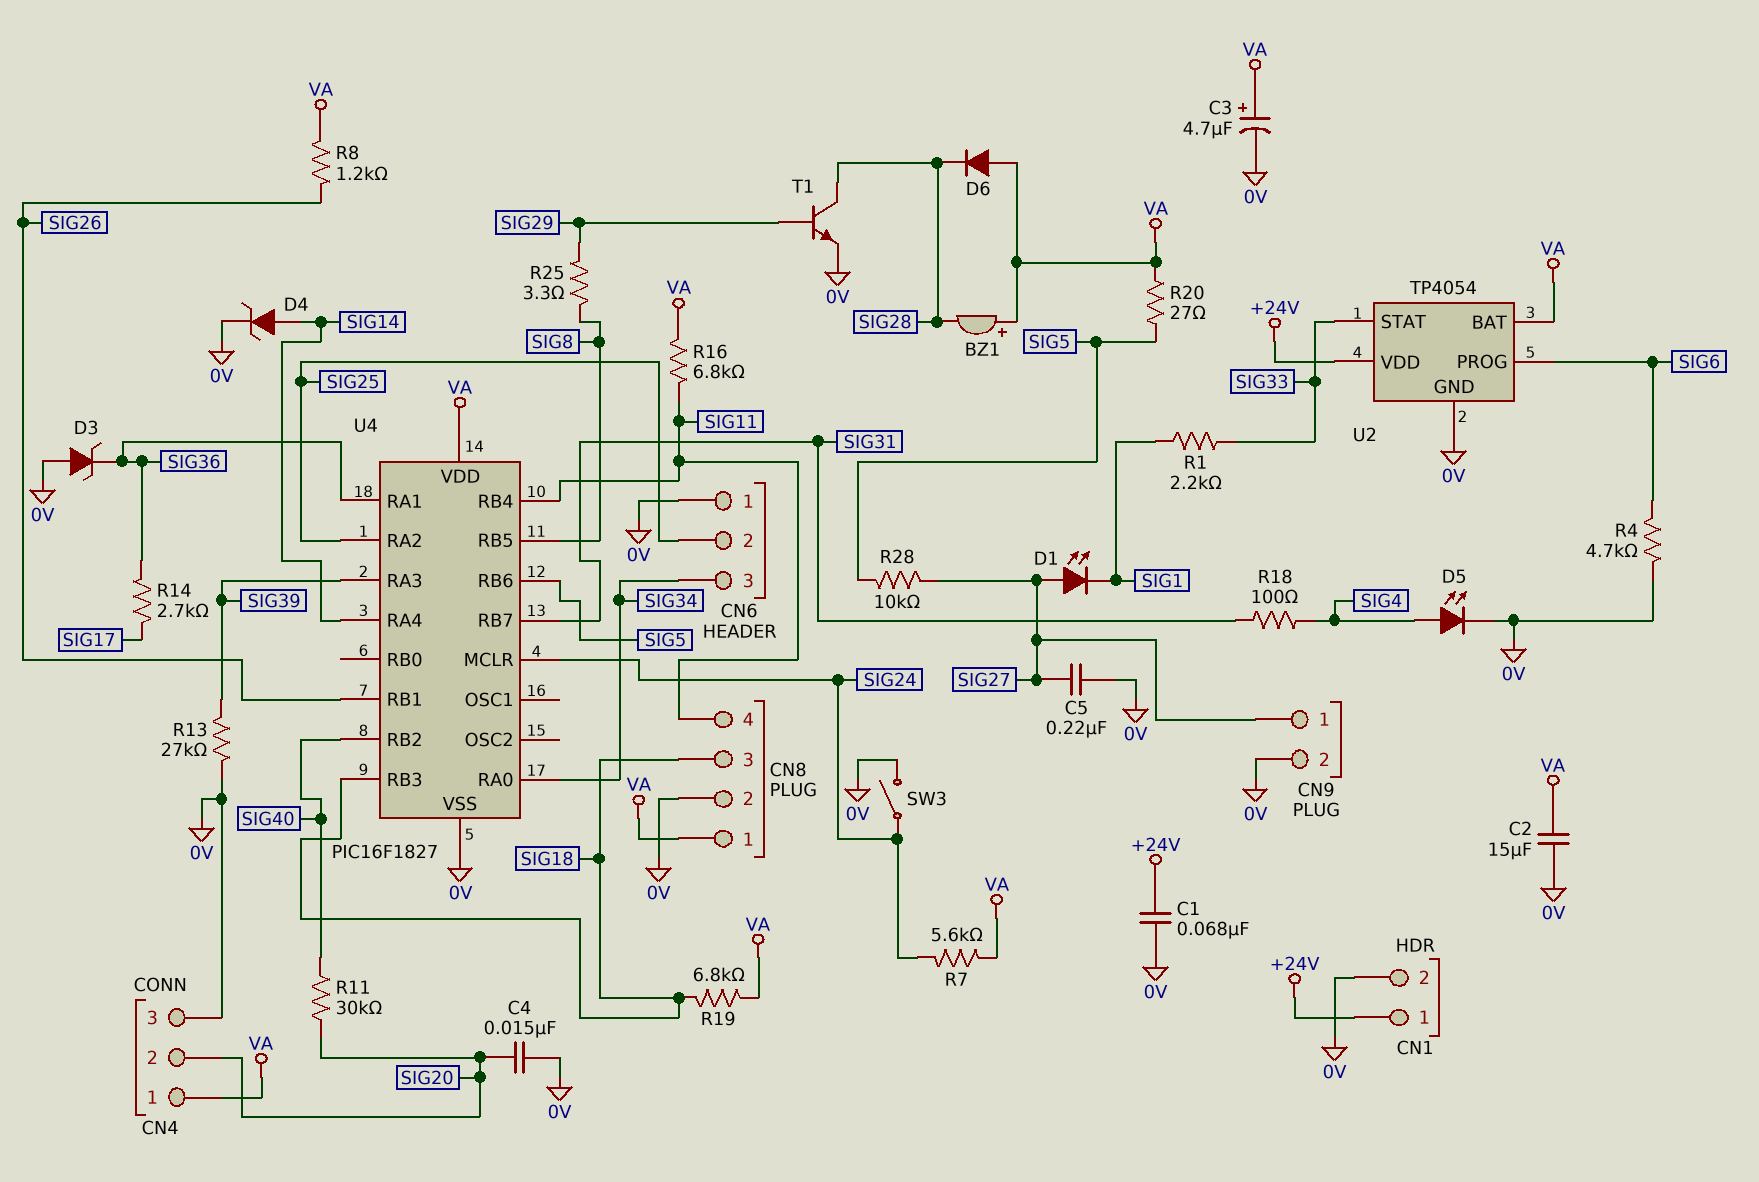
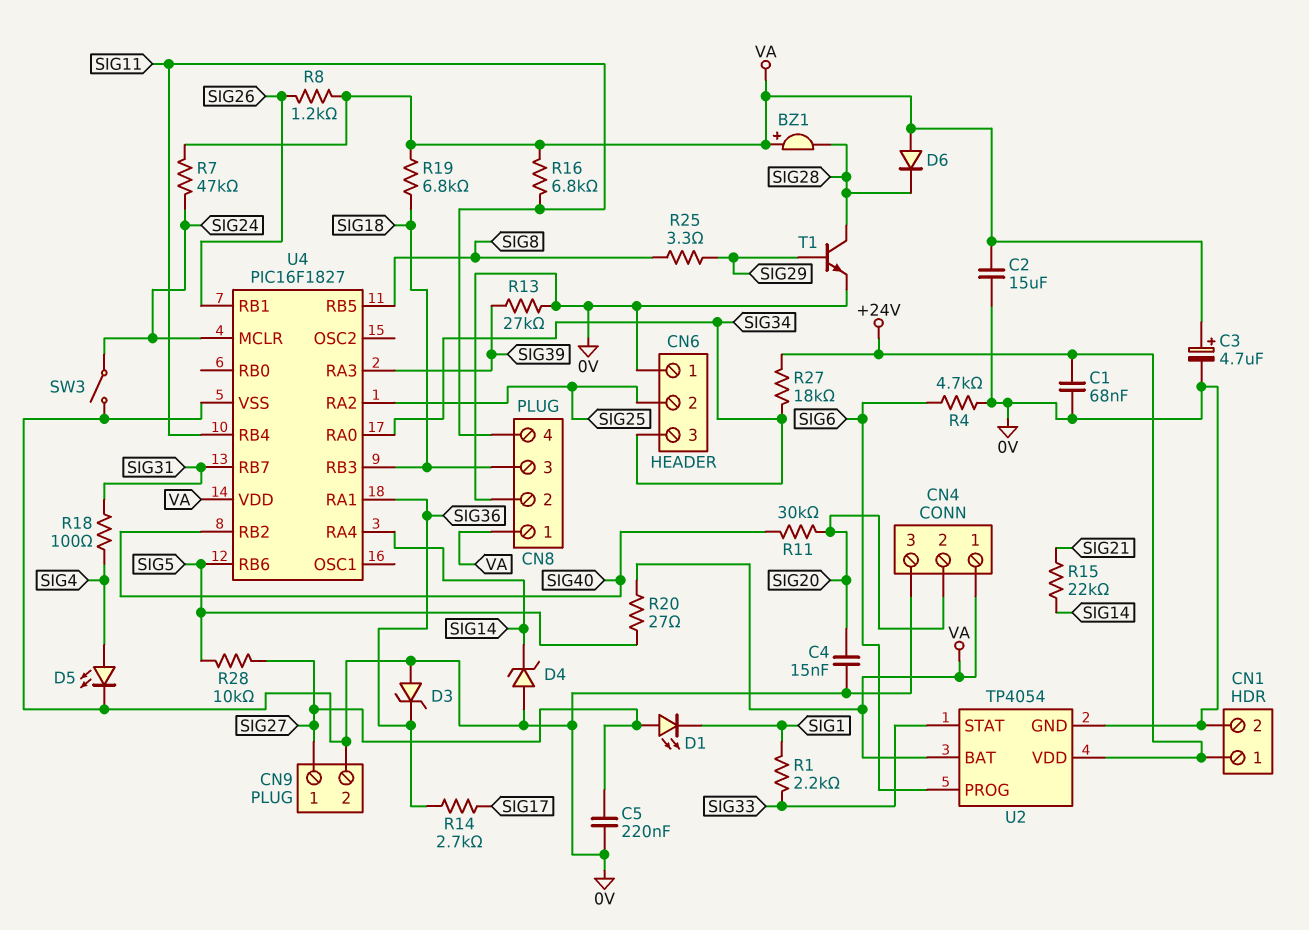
D4: zener (A SIG14, K 0V) -> zener (A 0V, K SIG14)
R7: 5.6k (SIG24, VA) -> 47k (SIG24, VA)
R15: none -> 22k (SIG14, SIG21)
R27: none -> 18k (+24V, SIG34)

